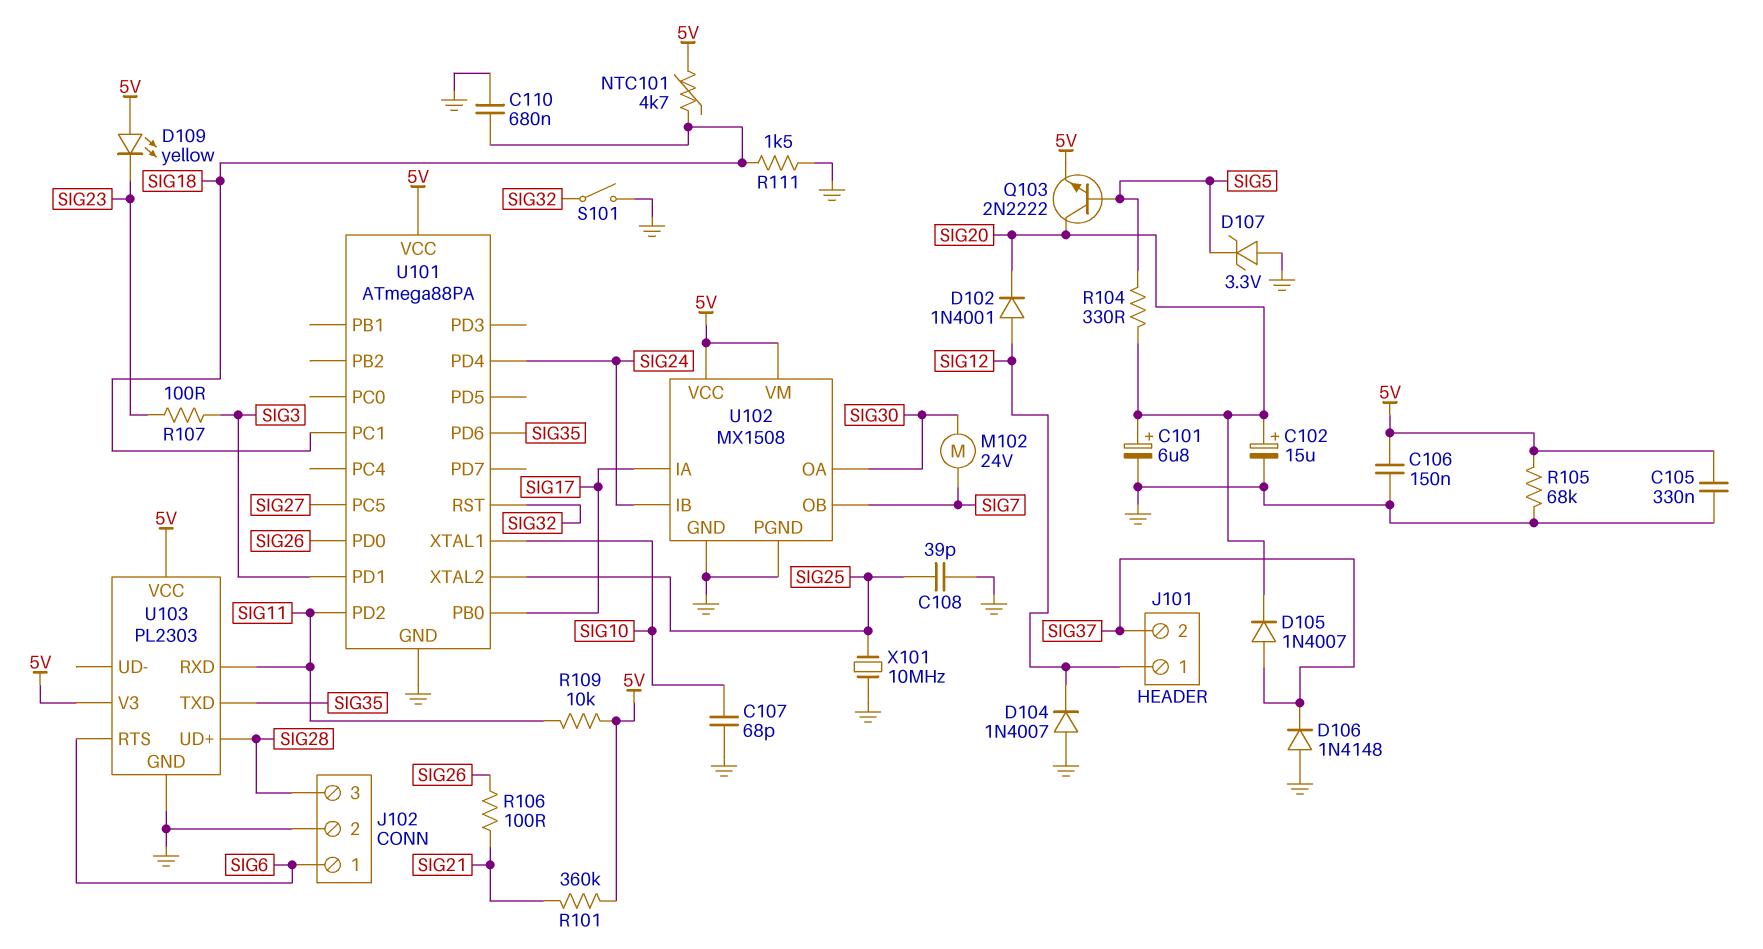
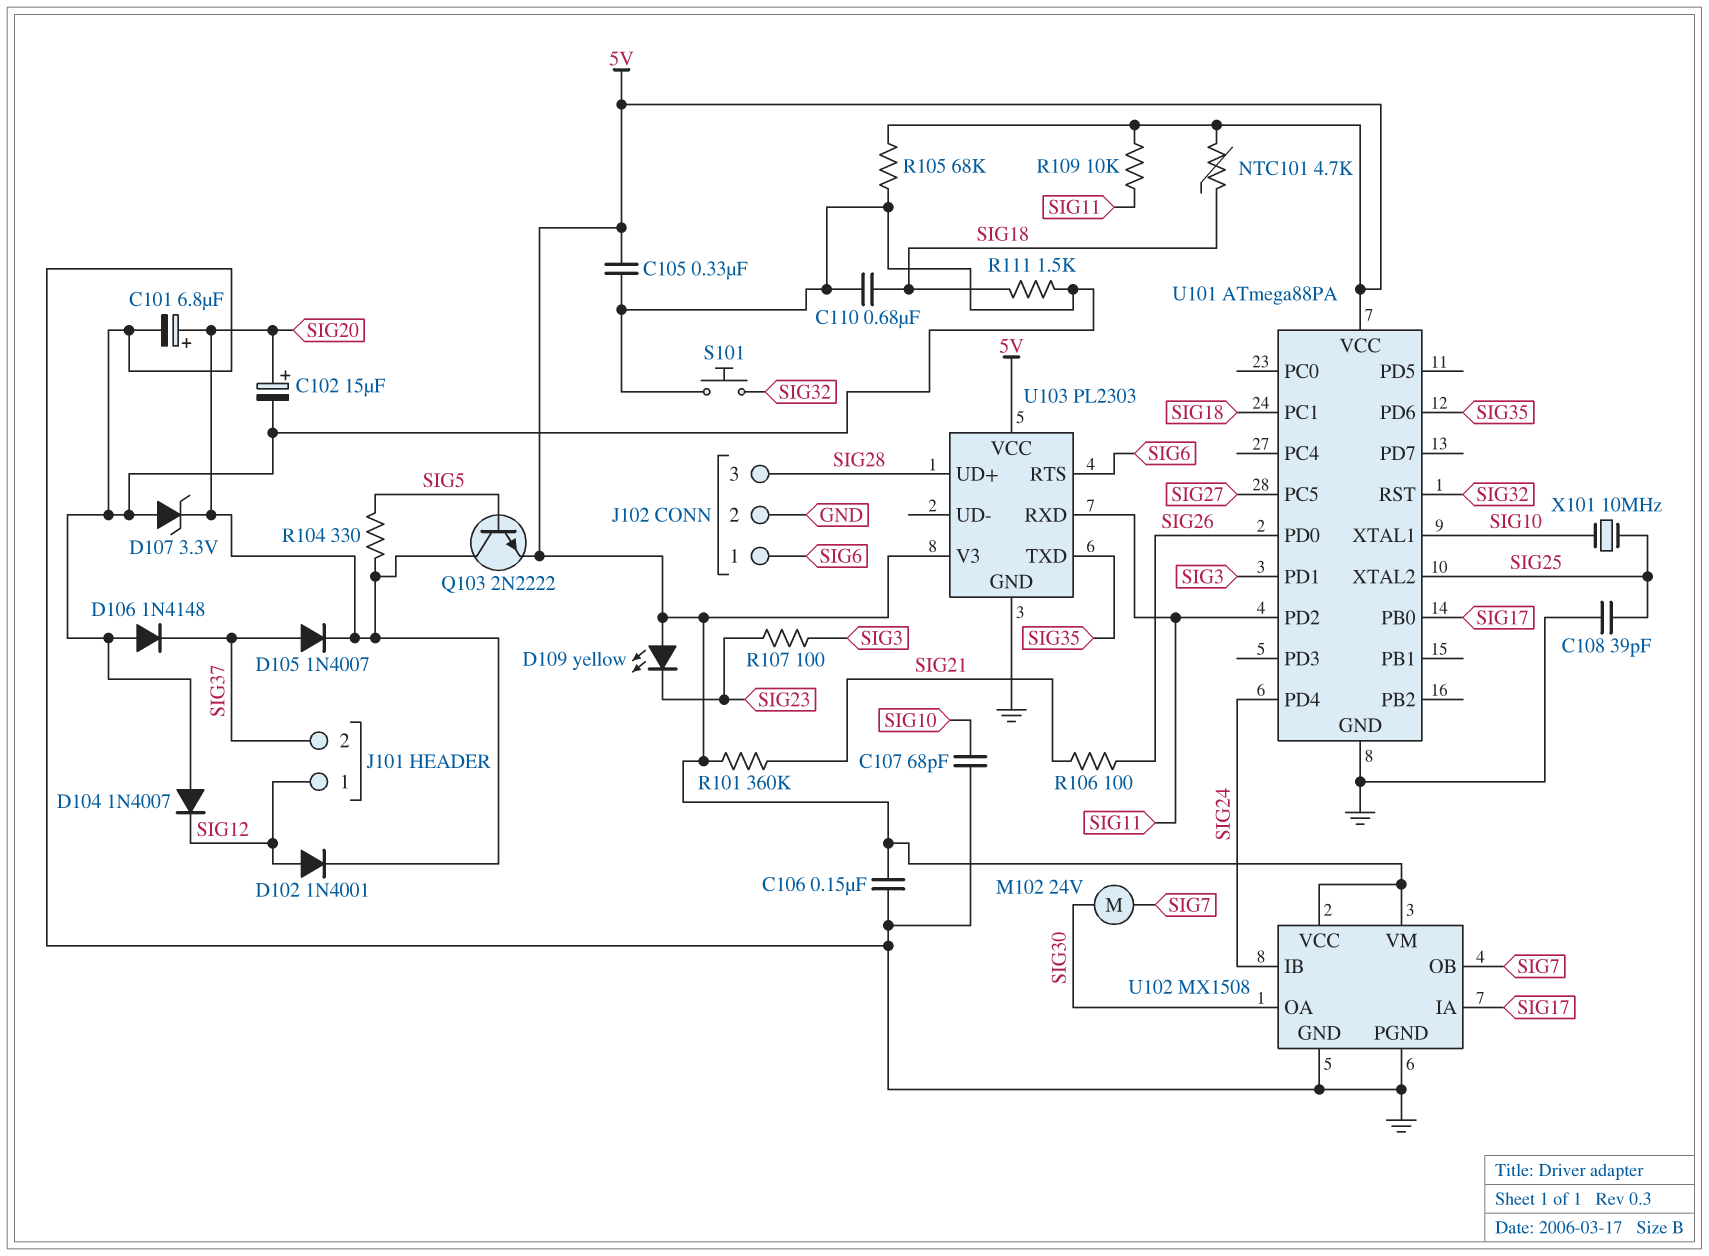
D107: zener 3.3V (A GND, K SIG5) -> zener 3.3V (A GND, K SIG20)
S101: switch (GND, SIG32) -> button (GND, SIG32)
X101: 10MHz (GND, SIG25) -> 10MHz (SIG10, SIG25)

